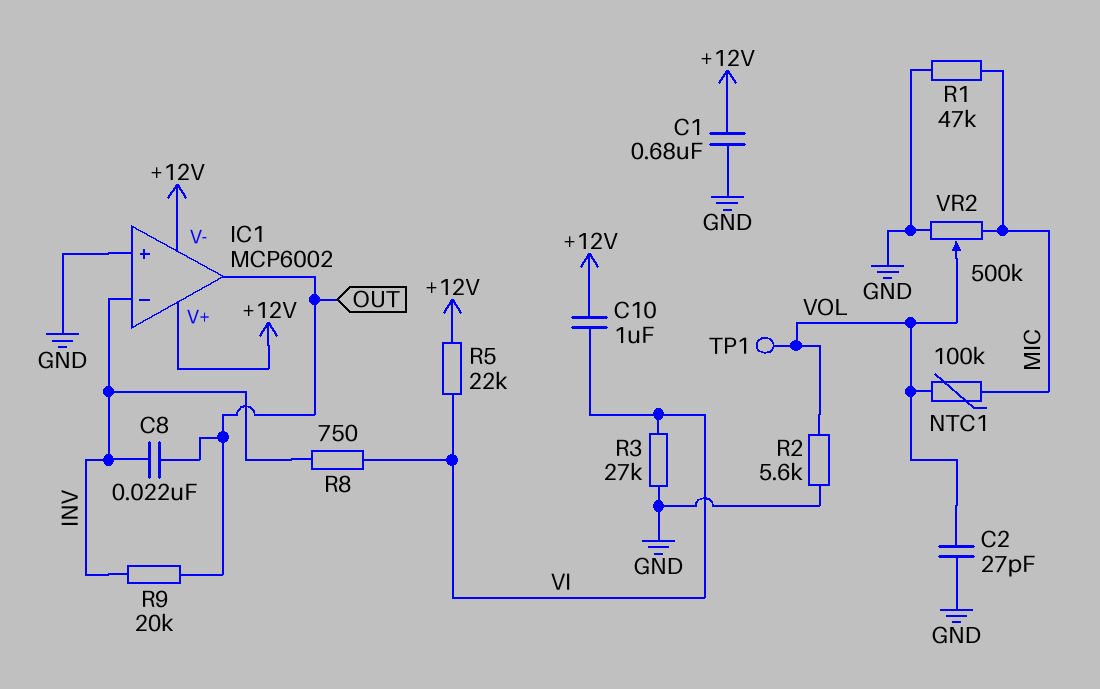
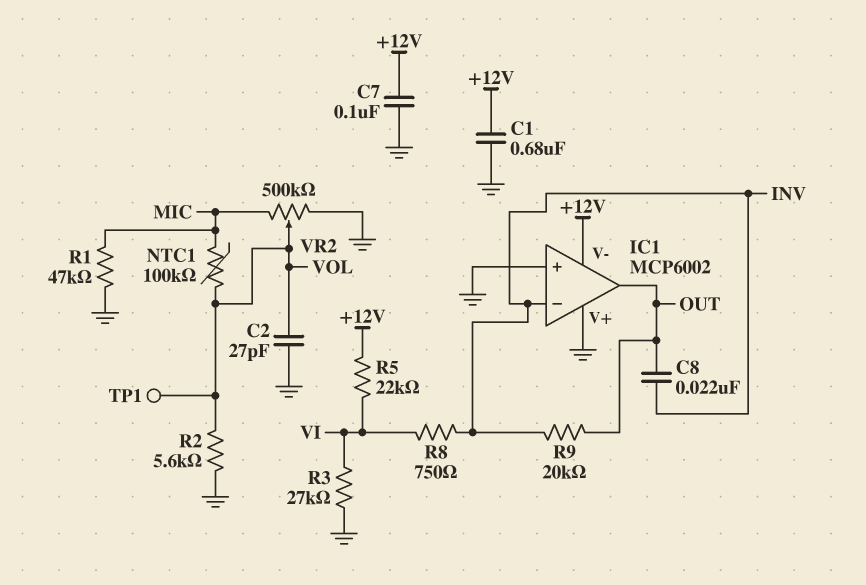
C7: none -> 100nF (+12V, GND)
C10: 1uF (+12V, VI) -> none
IC1 pin V+: +12V -> GND

